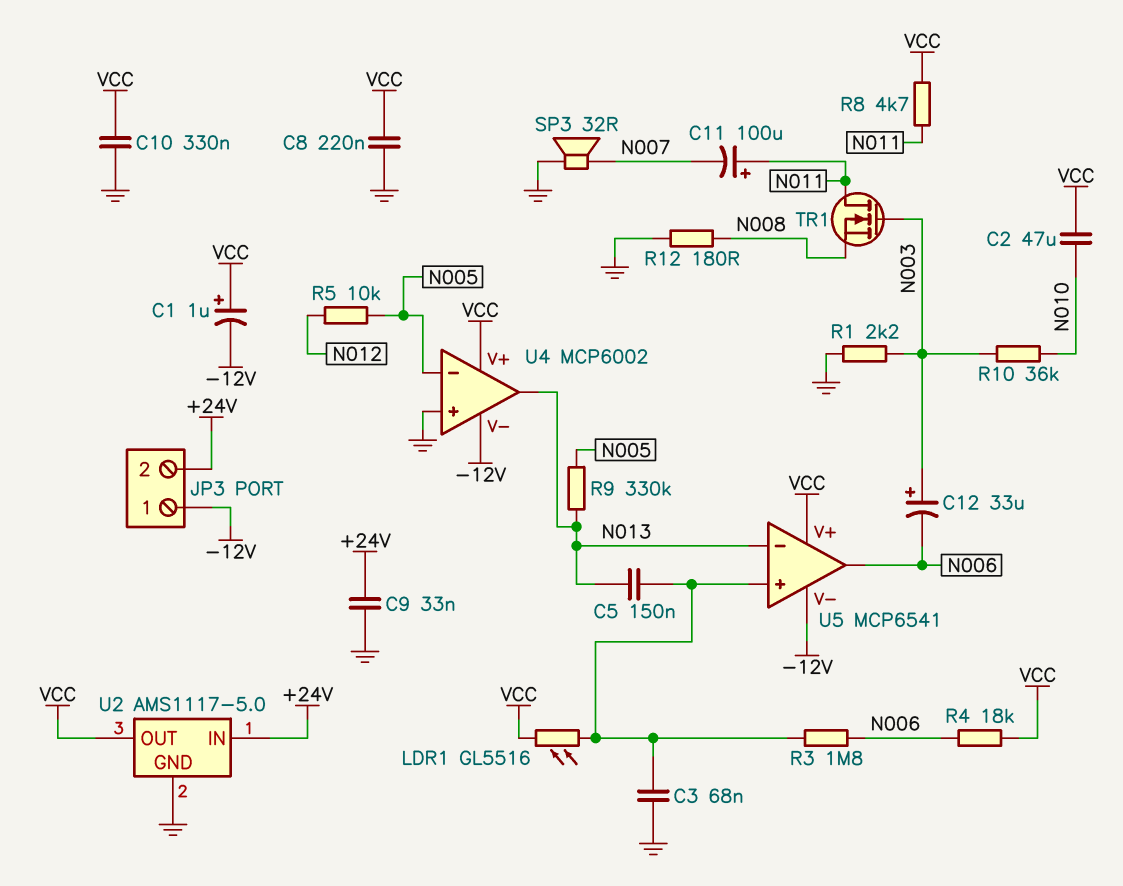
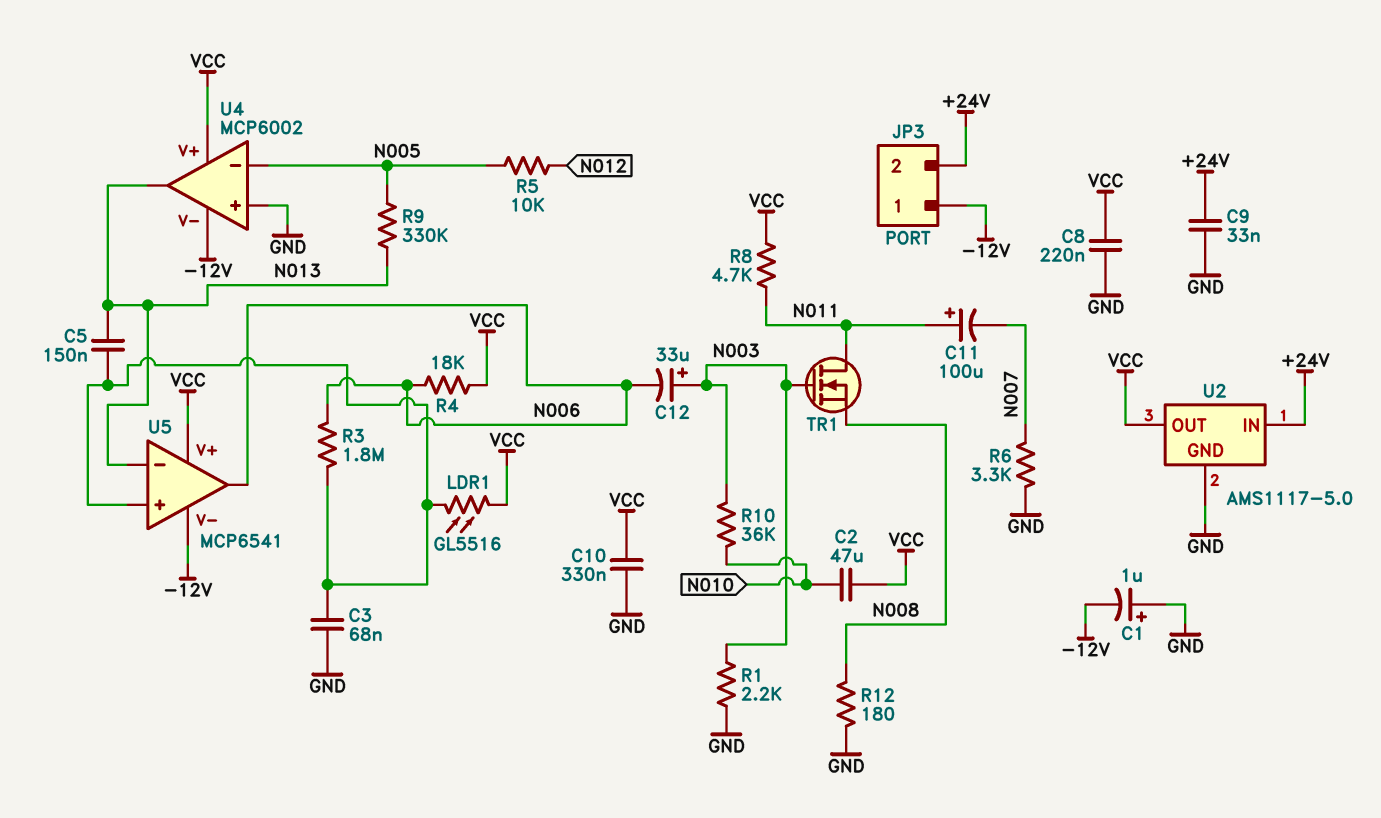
C1: 1uF (plus VCC, minus -12V) -> 1uF (plus GND, minus -12V)
R6: none -> 3.3k (GND, N007)
SP3: speaker 32R (GND, N007) -> none

